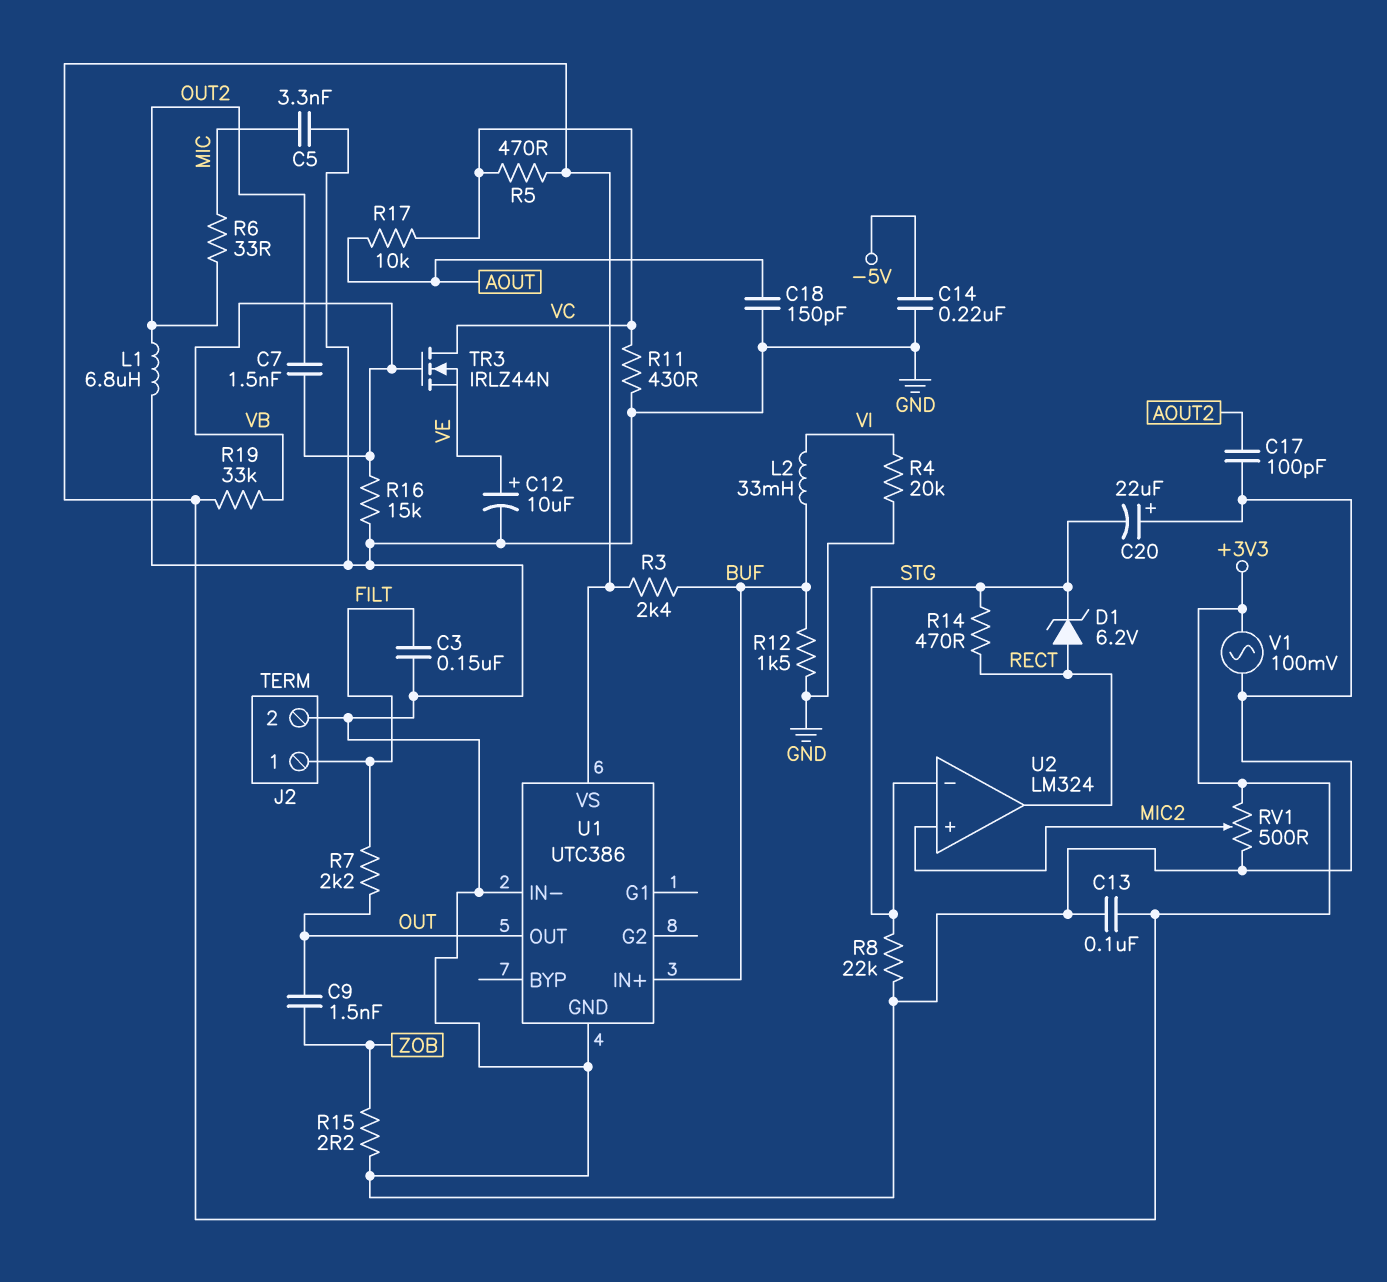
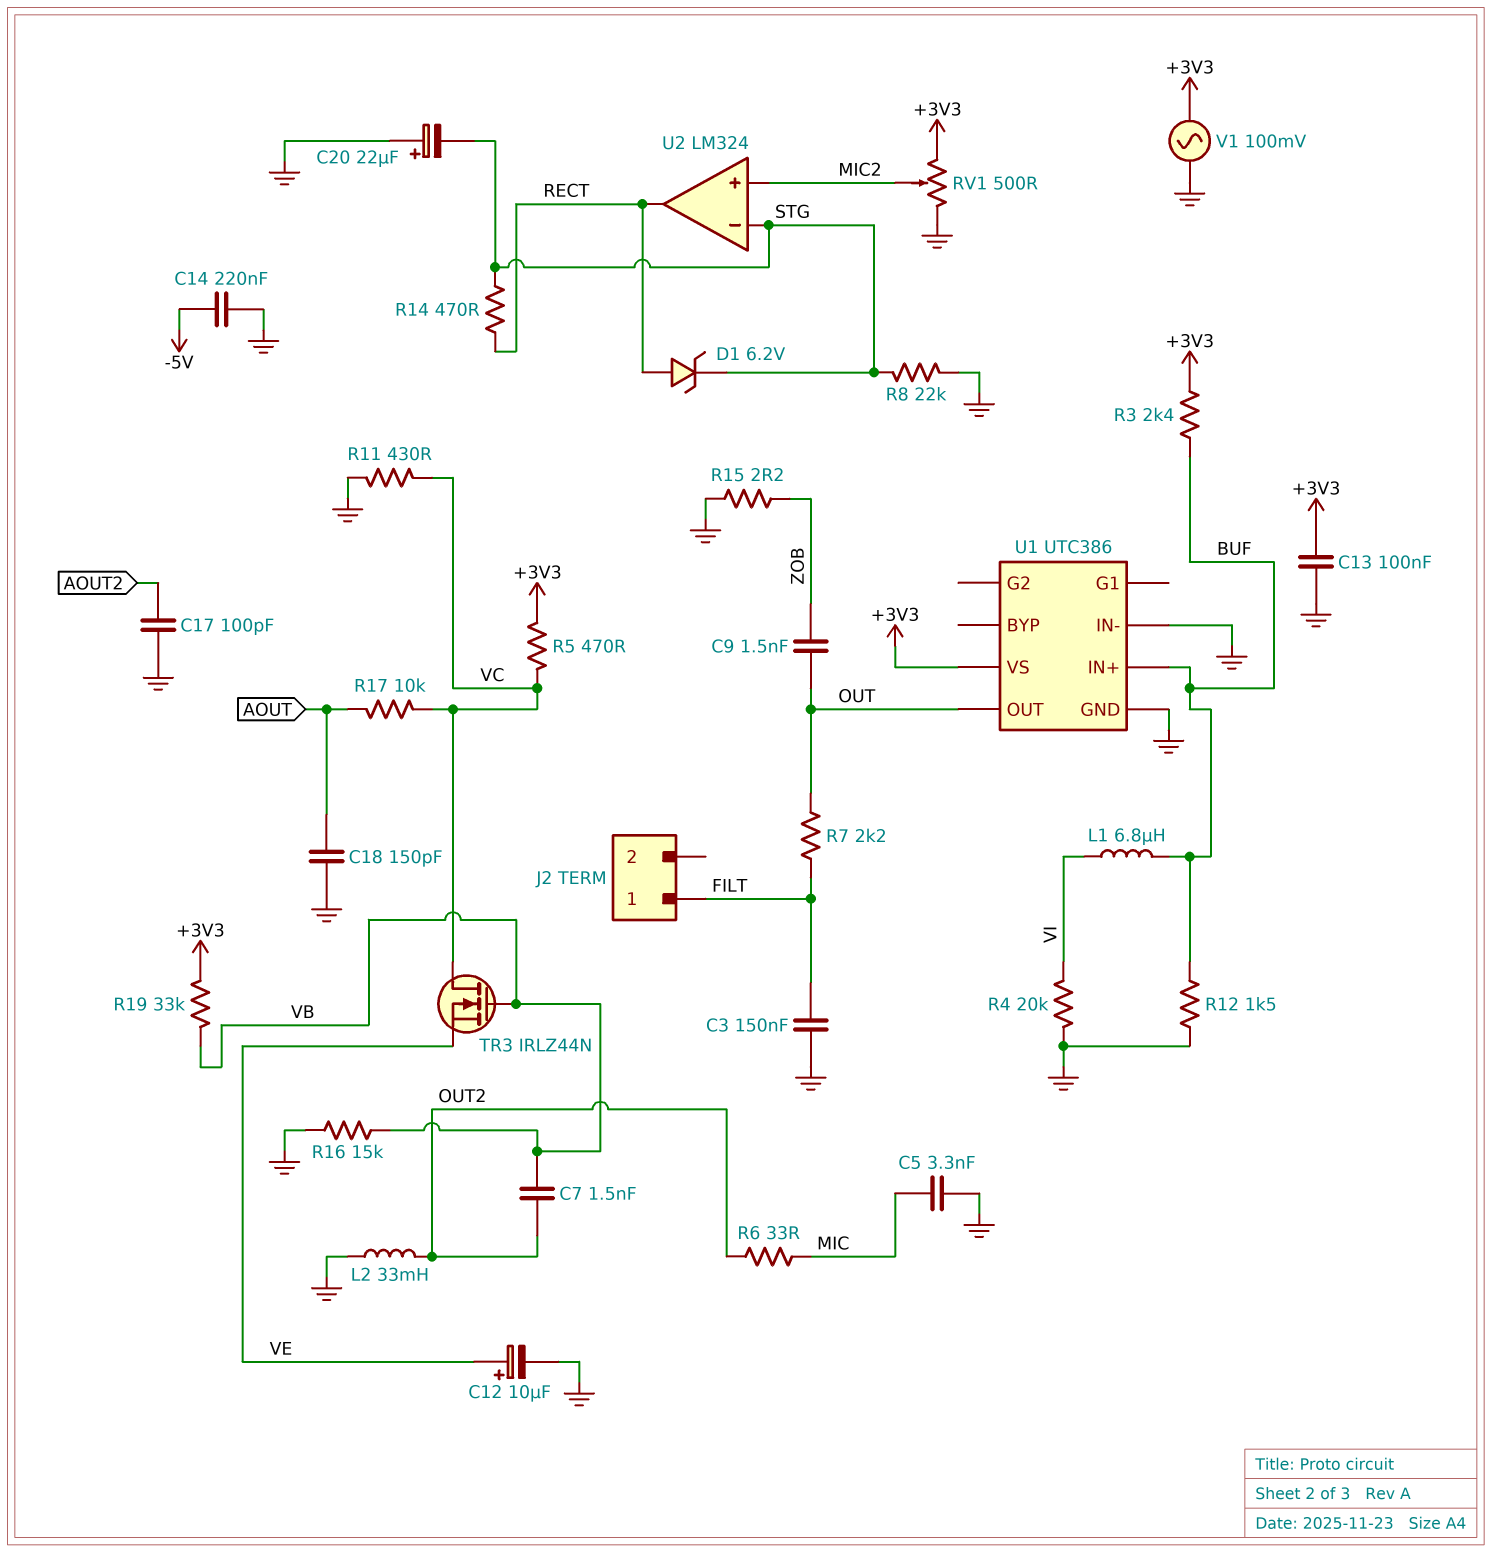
J2 pin 2: GND -> none
L1: 6.8uH (GND, OUT2) -> 6.8uH (BUF, VI)
L2: 33mH (BUF, VI) -> 33mH (GND, OUT2)

